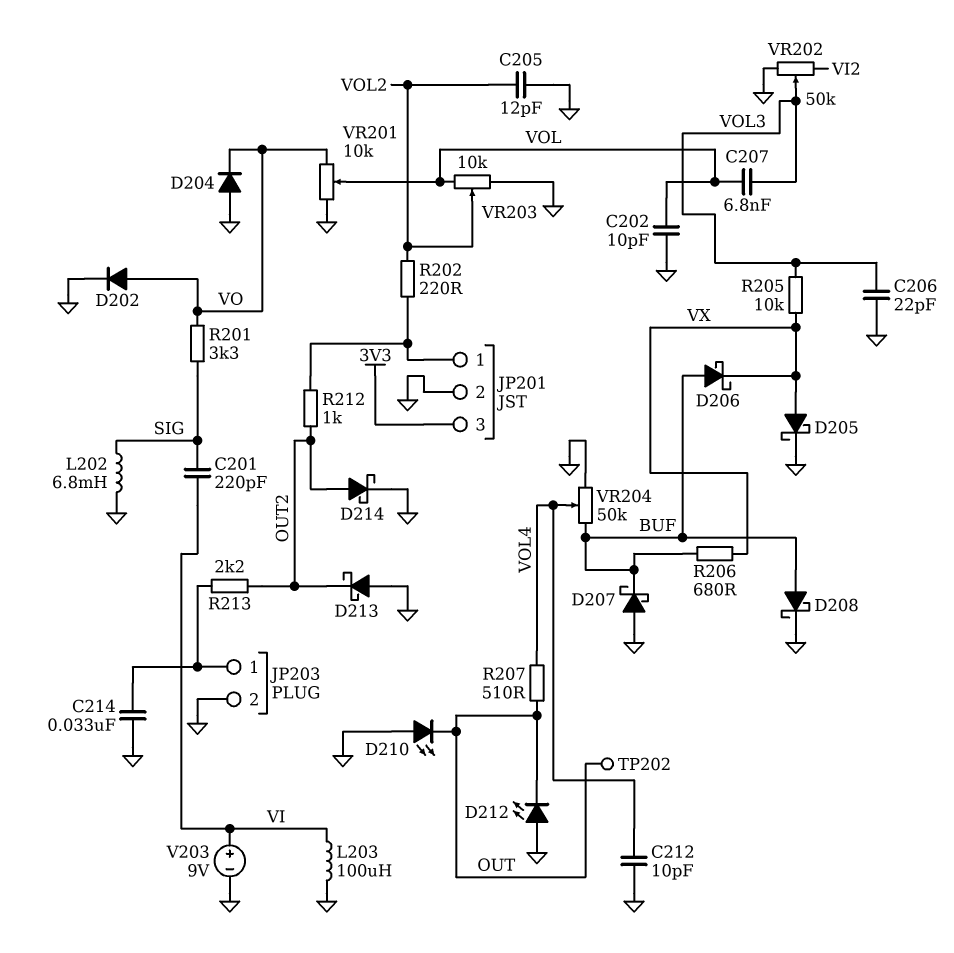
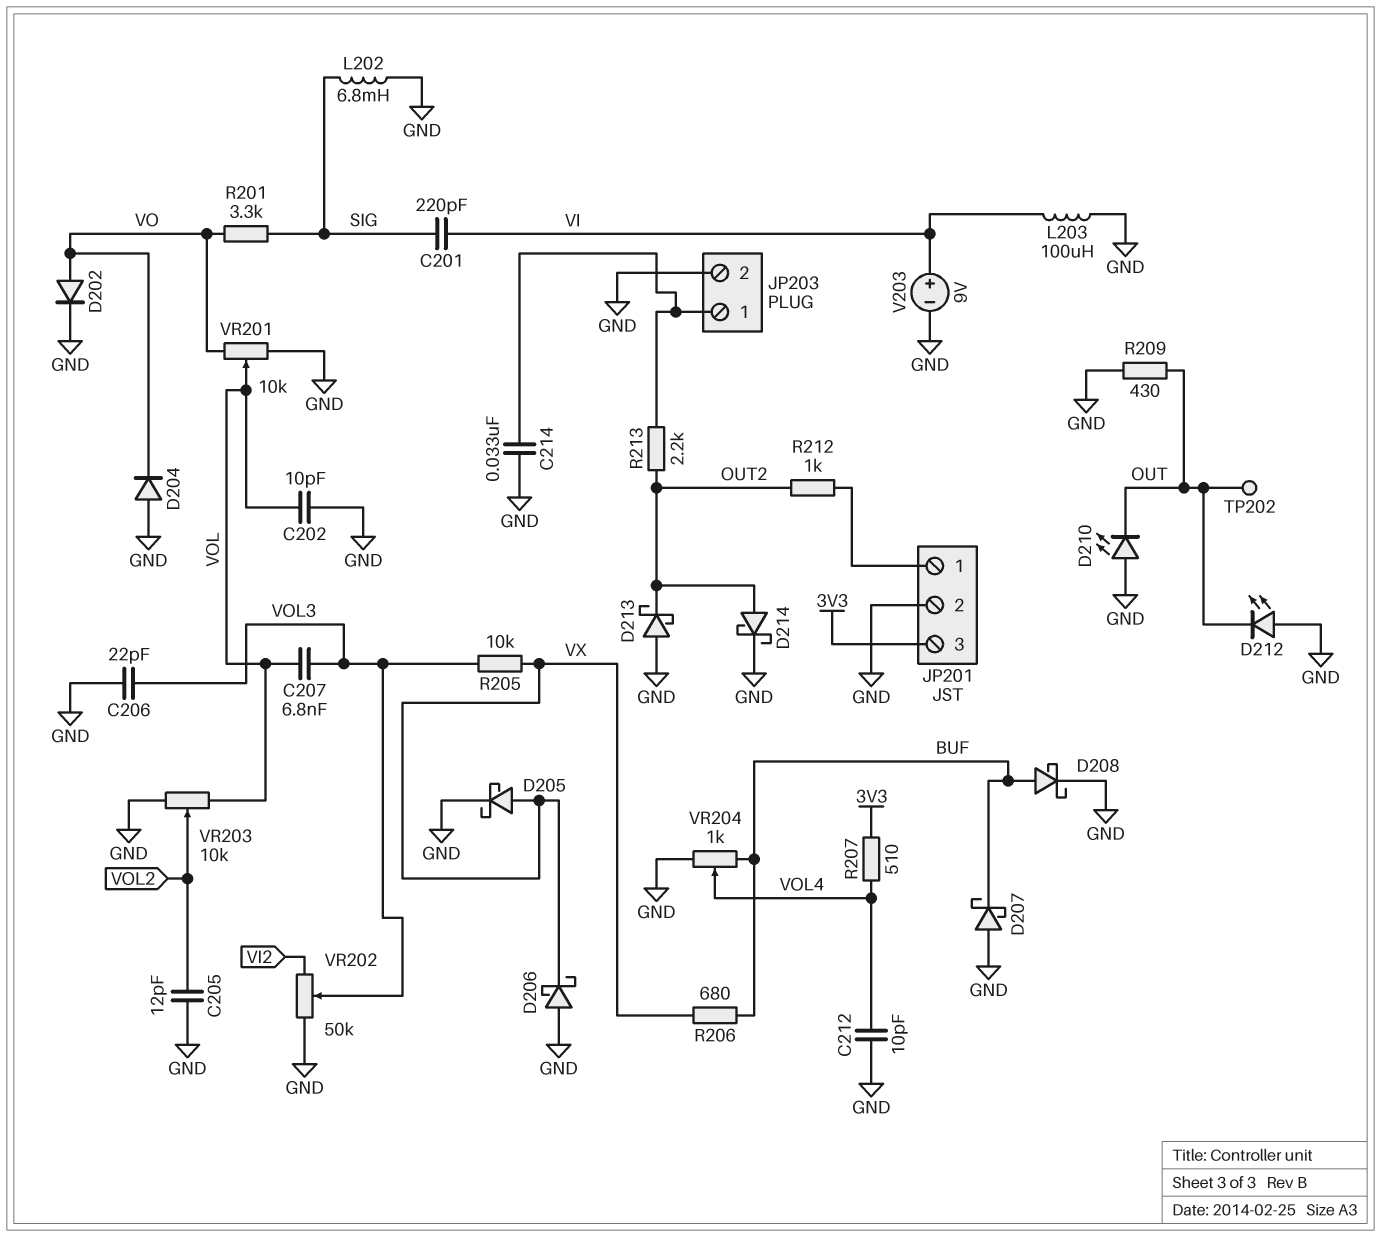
D206: schottky (A BUF, K VX) -> schottky (A GND, K VX)
R202: 220 (JP201/1, VOL2) -> none
R207: 510 (OUT, VOL4) -> 510 (3V3, VOL4)
R209: none -> 430 (GND, OUT)
VR204: 50k (BUF, GND, wiper VOL4) -> 1k (BUF, GND, wiper VOL4)

